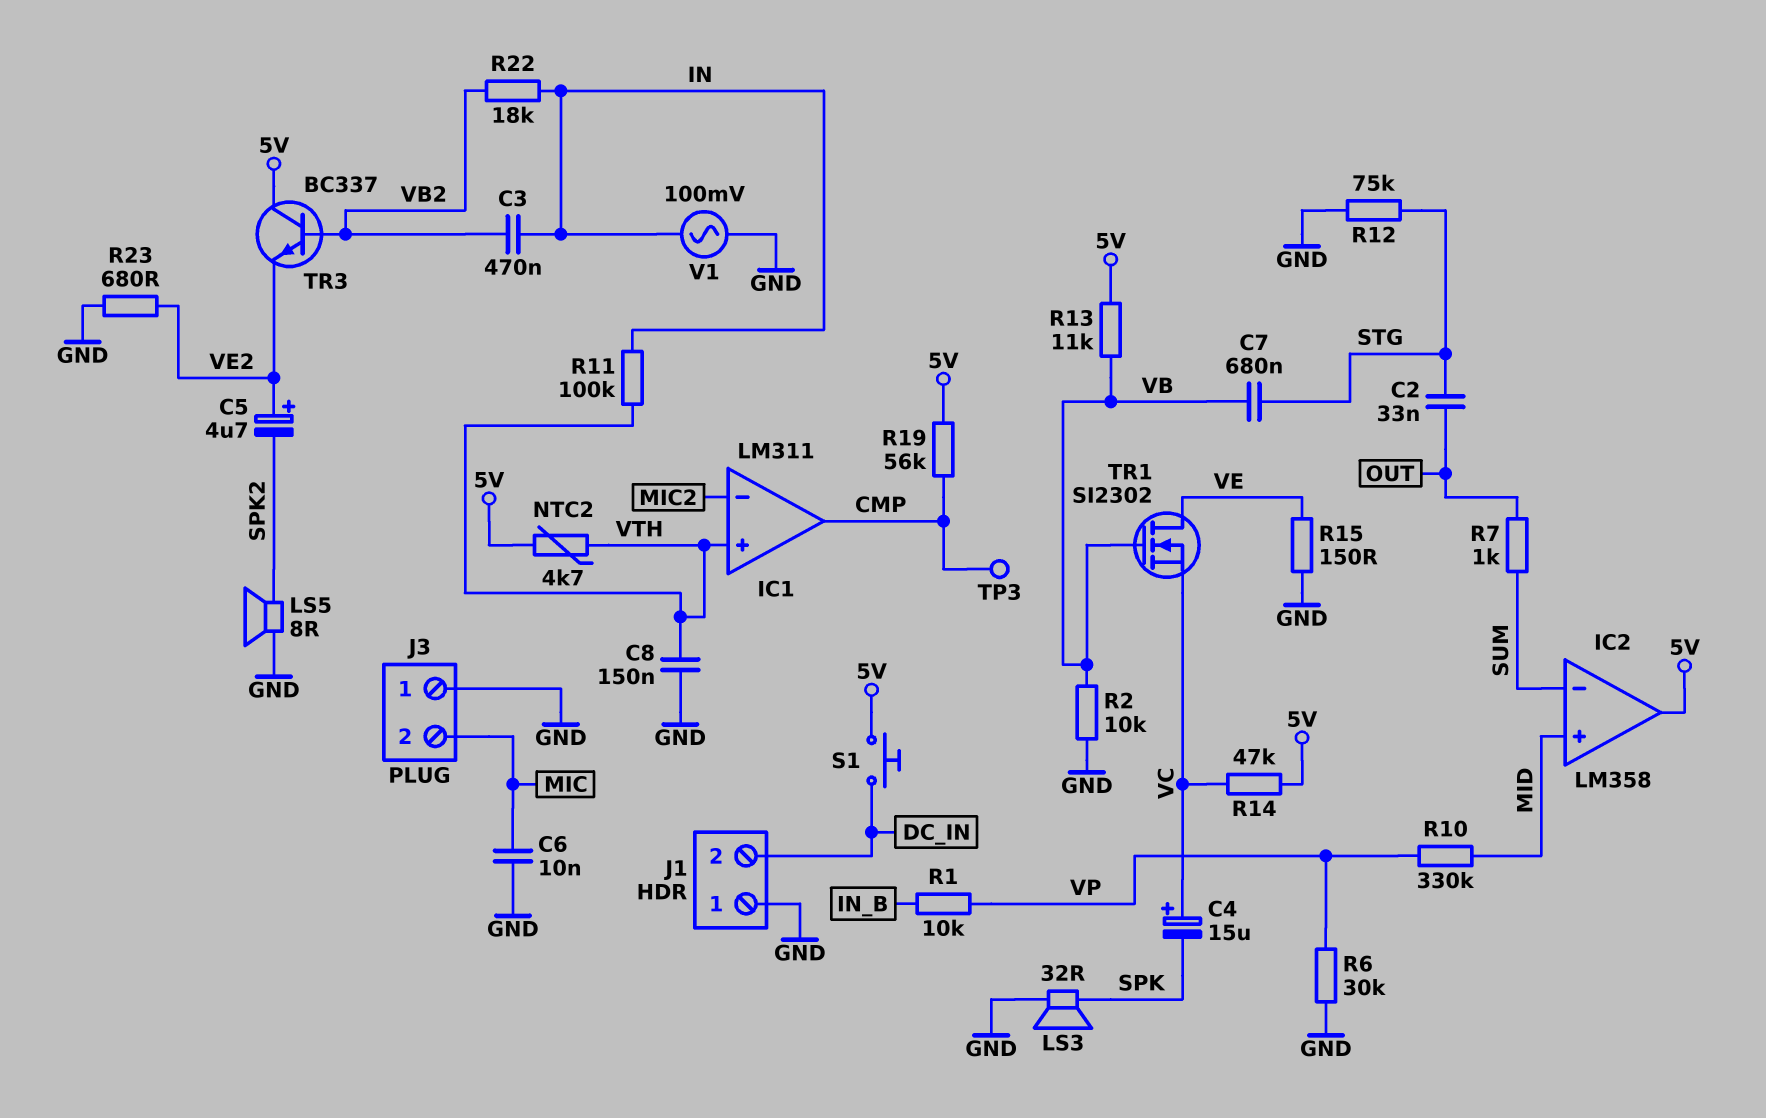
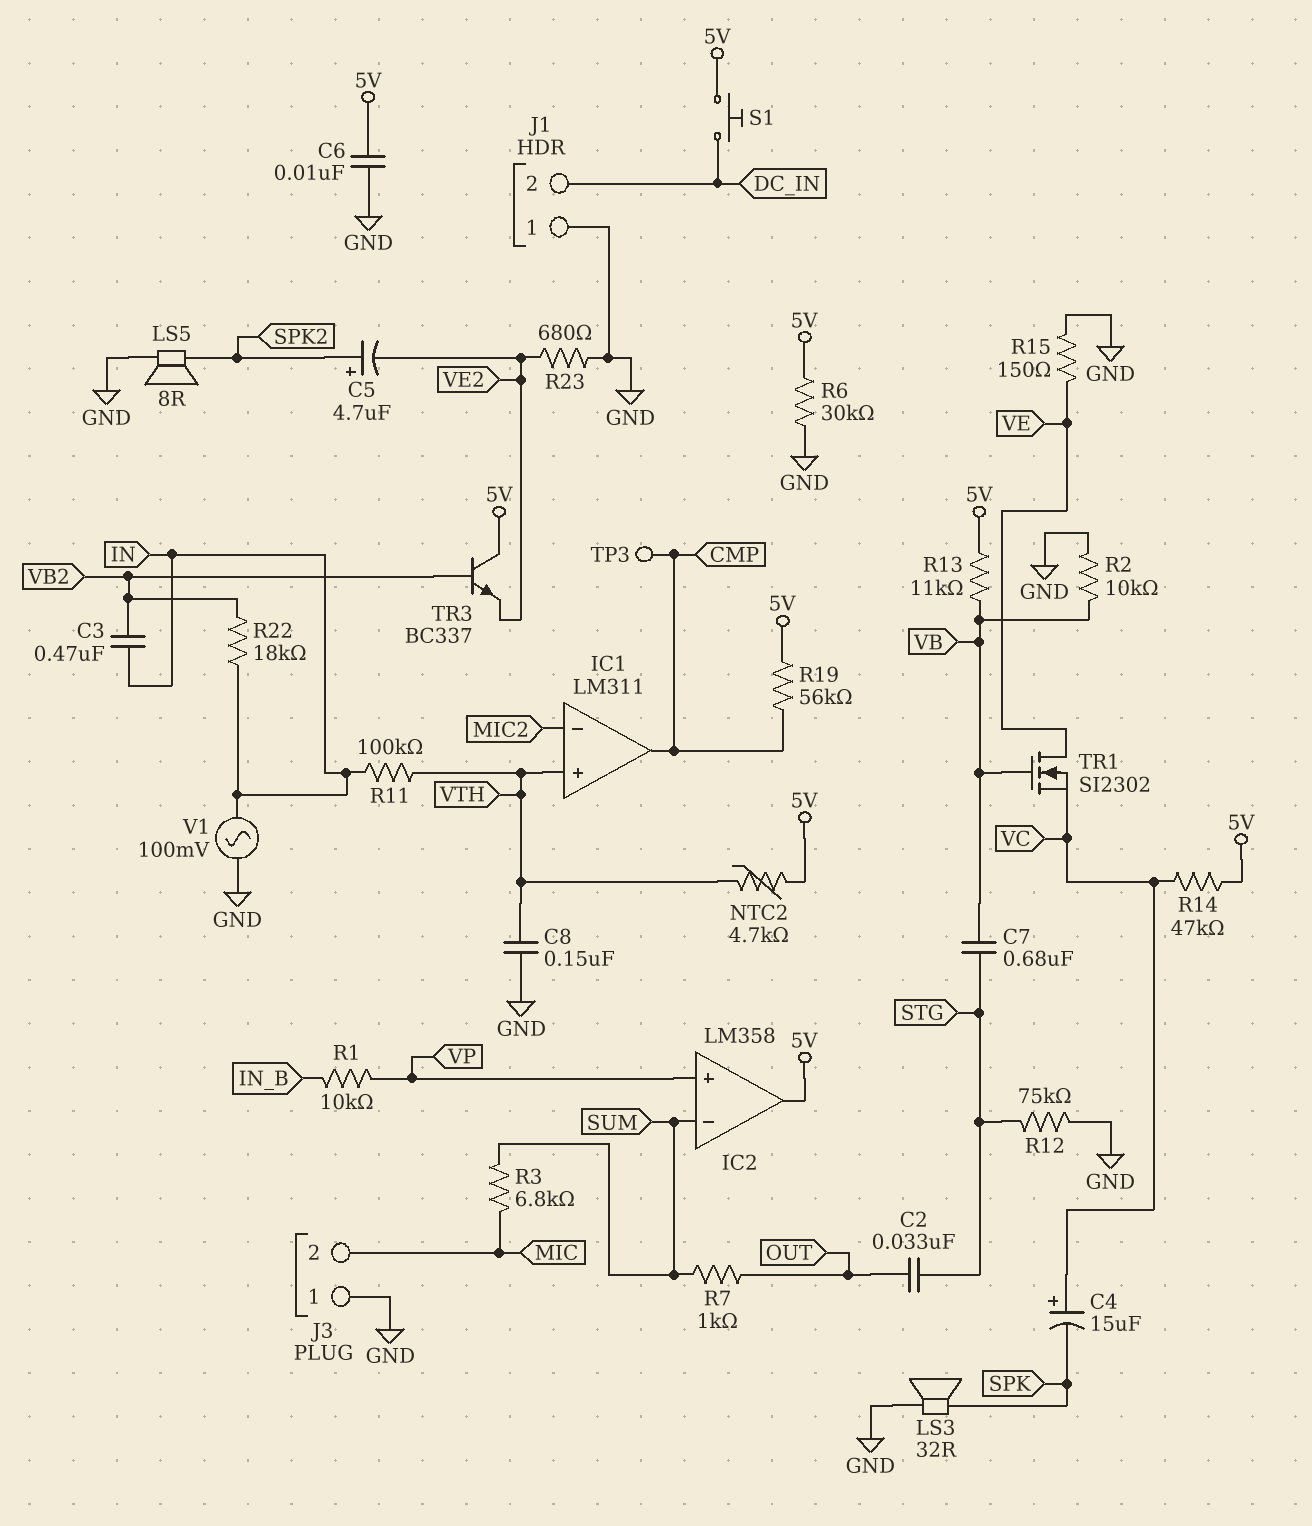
C5: 4.7uF (plus VE2, minus SPK2) -> 4.7uF (plus SPK2, minus VE2)
C6: 10nF (GND, MIC) -> 10nF (5V, GND)
IC2 pin in+: MID -> VP
R3: none -> 6.8k (MIC, SUM)
R6: 30k (GND, VP) -> 30k (5V, GND)
R10: 330k (MID, VP) -> none

